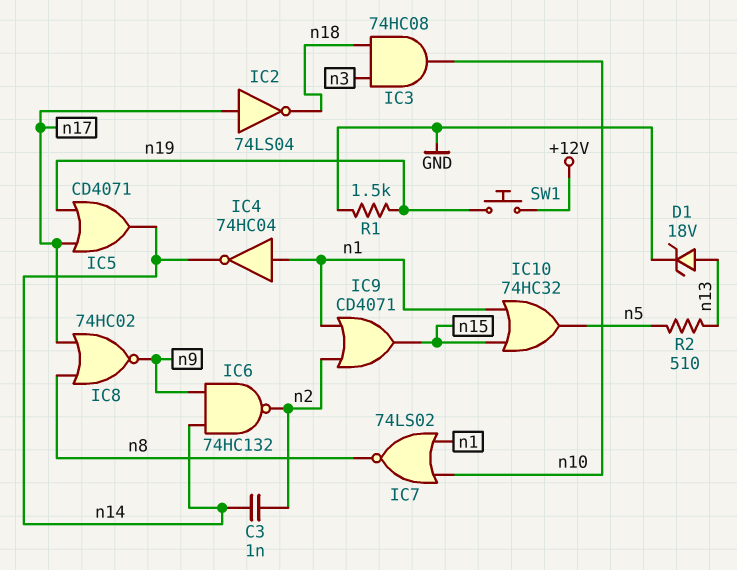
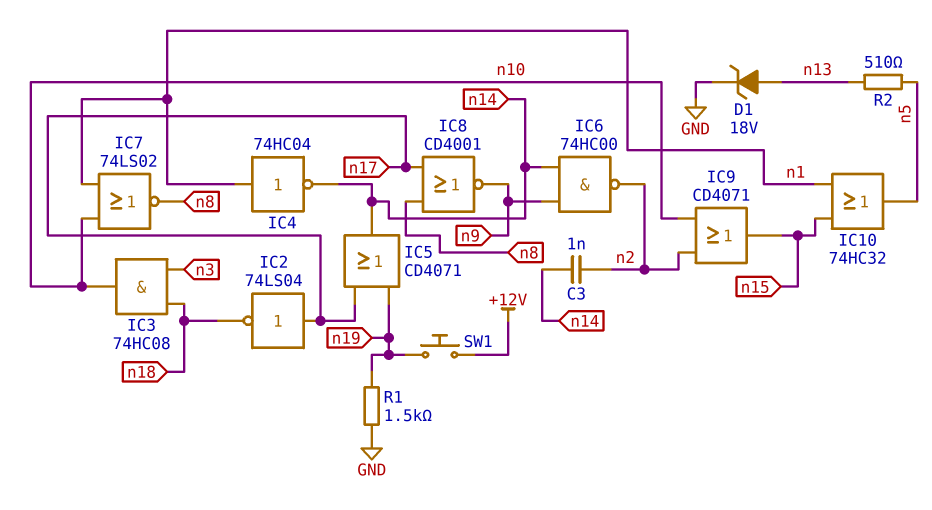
IC6: NAND 74HC132 (in n9, in n14, out n2) -> NAND 74HC00 (in n9, in n14, out n2)
IC8: NOR 74HC02 (in n8, in n17, out n9) -> NOR CD4001 (in n8, in n17, out n9)
IC9: OR CD4071 (in n1, in n2, out n15) -> OR CD4071 (in n2, in n10, out n15)

